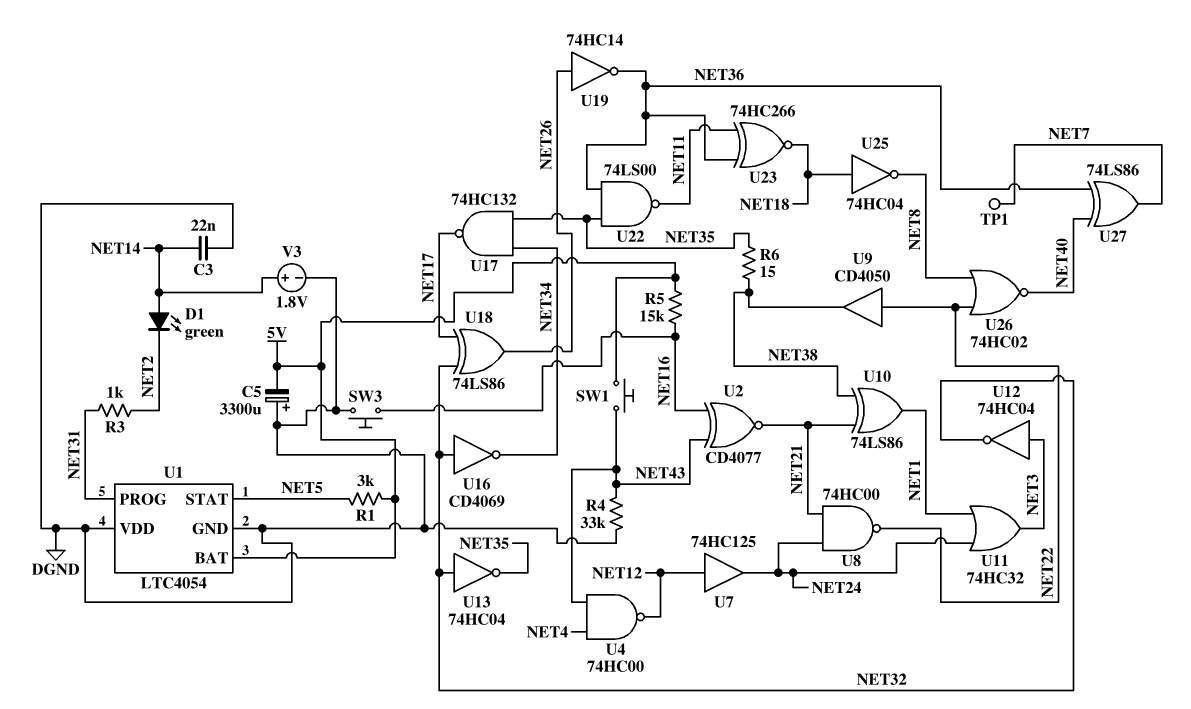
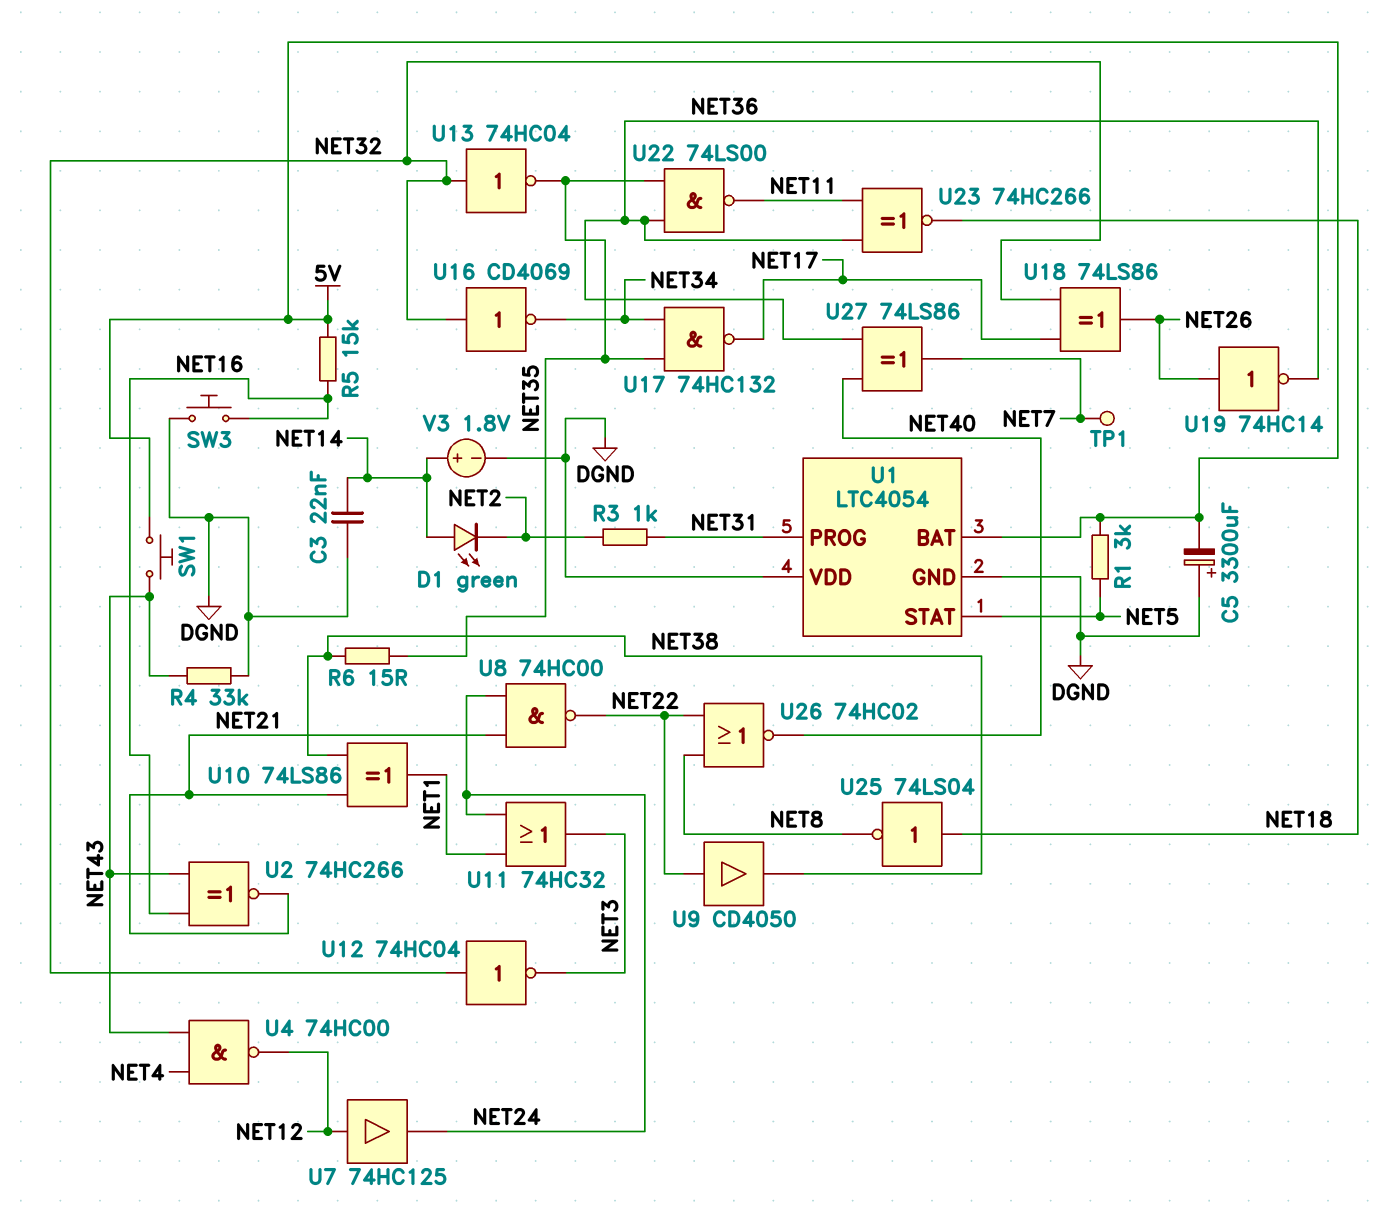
U2: XNOR CD4077 (in NET16, in NET43, out NET21) -> XNOR 74HC266 (in NET16, in NET43, out NET21)
U12: NOT 74HC04 (in NET3, out NET32) -> NOT 74HC04 (in NET32, out NET3)
U25: NOT 74HC04 (in NET18, out NET8) -> NOT 74LS04 (in NET18, out NET8)

